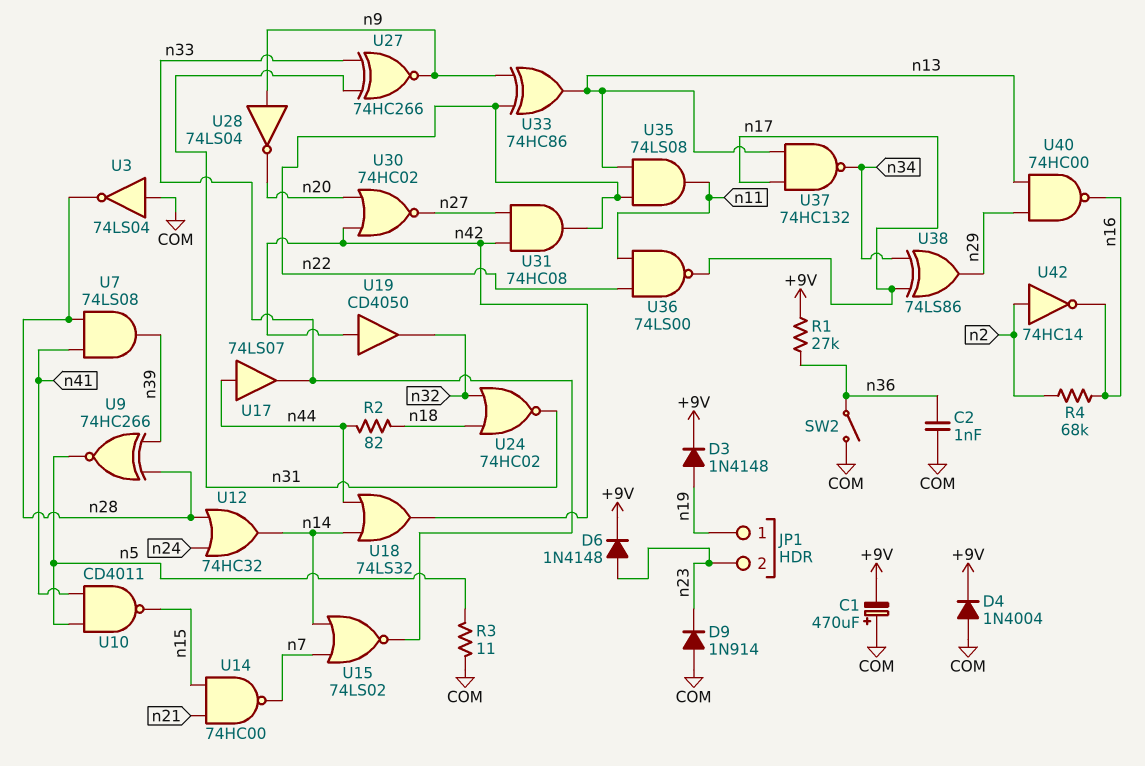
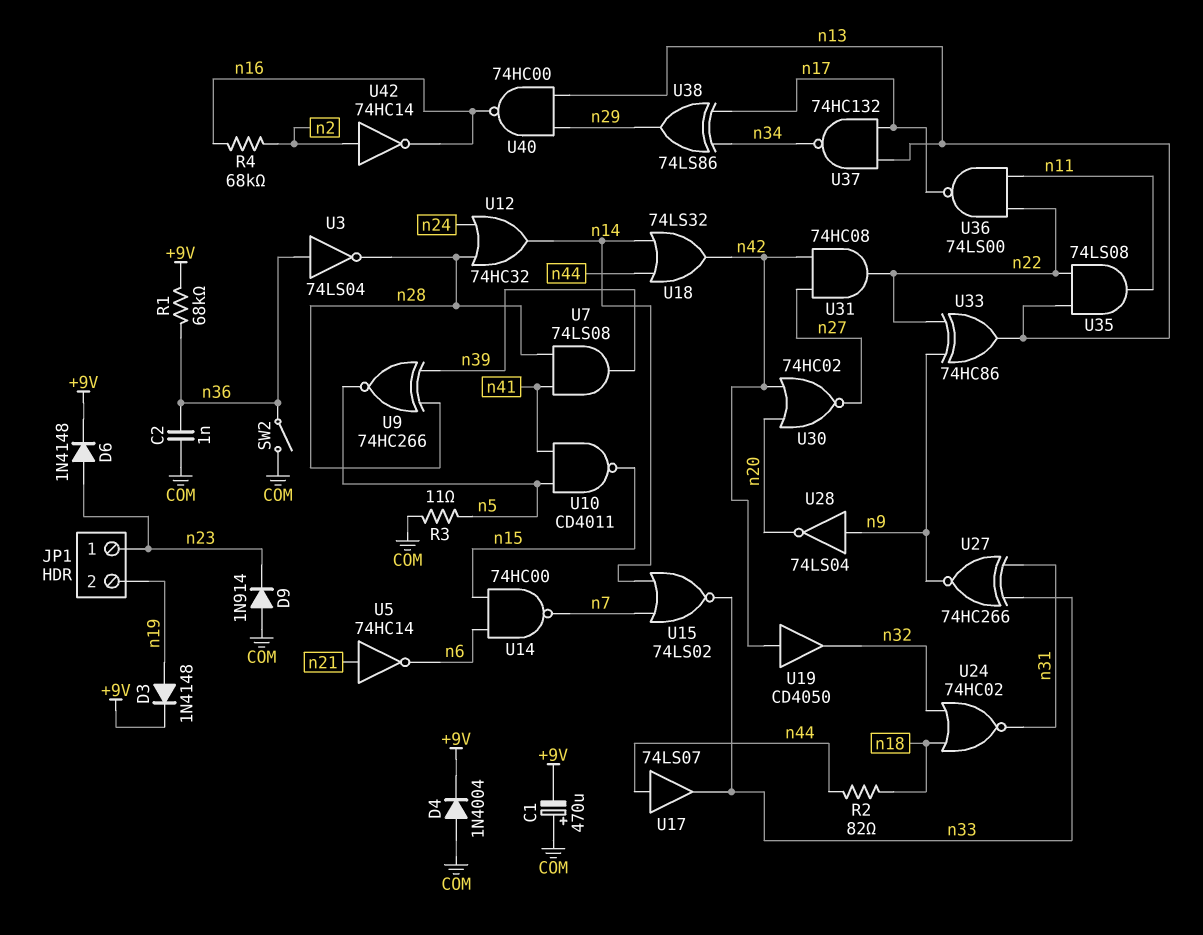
JP1 pin 1: n19 -> n23
JP1 pin 2: n23 -> n19
R1: 27k (+9V, n36) -> 68k (+9V, n36)
U3: NOT 74LS04 (in COM, out n28) -> NOT 74LS04 (in n36, out n28)
U5: none -> NOT 74HC14 (in n21, out n6)
U14: NAND 74HC00 (in n15, in n21, out n7) -> NAND 74HC00 (in n6, in n15, out n7)

